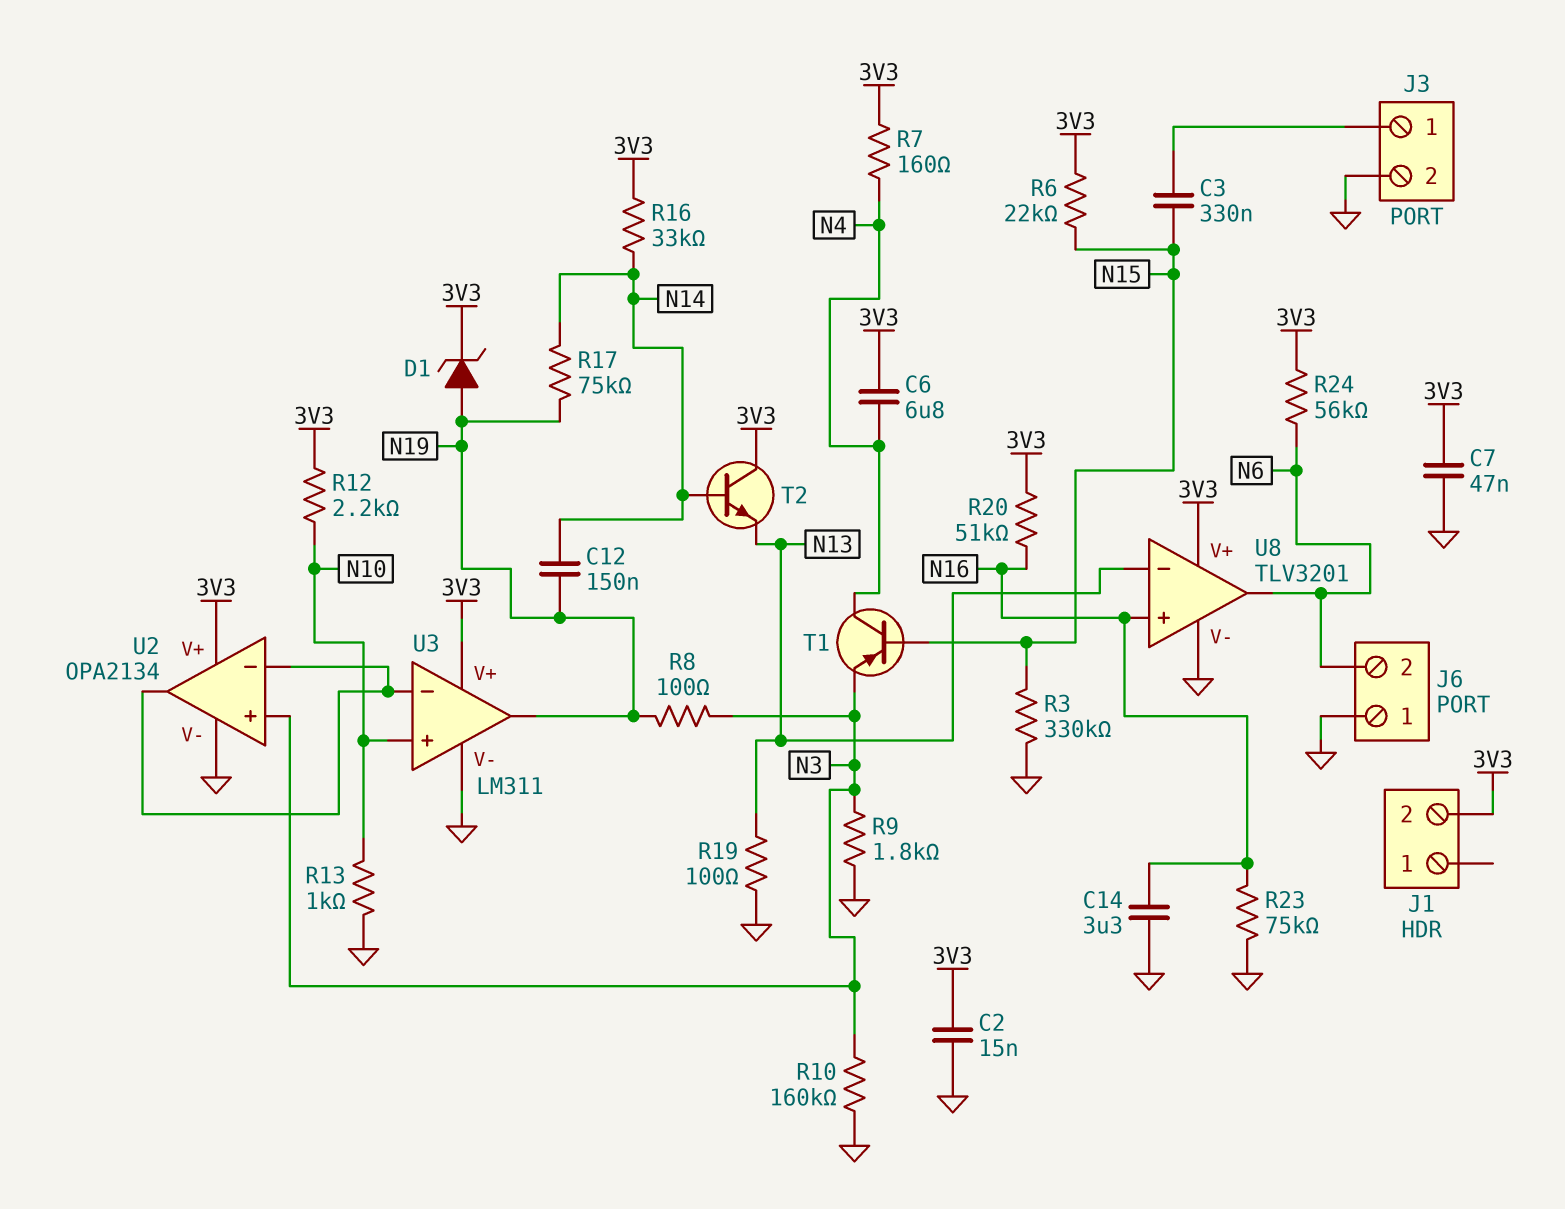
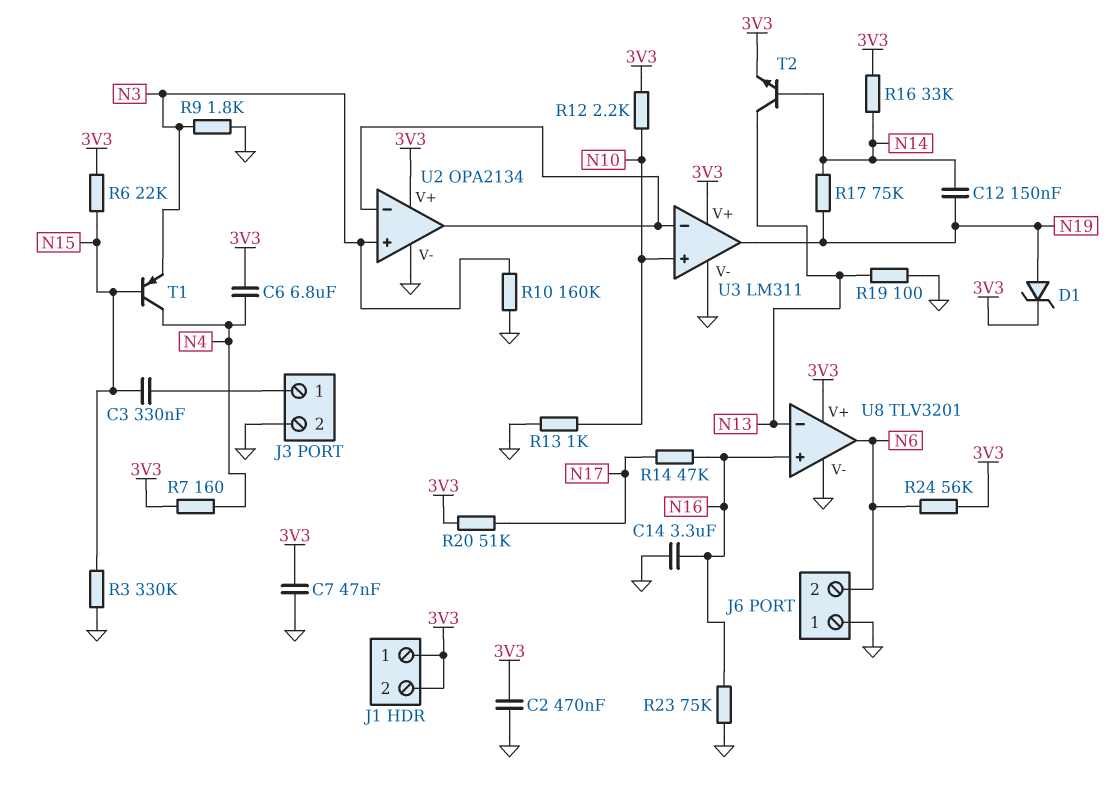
C2: 15nF (3V3, GND) -> 470nF (3V3, GND)
J1 pin 1: none -> 3V3
R8: 100 (N3, N19) -> none
R14: none -> 47k (N16, N17)
R20: 51k (3V3, N16) -> 51k (3V3, N17)
T2: NPN (B N14, C 3V3, E N13) -> NPN (B N14, C N13, E 3V3)

